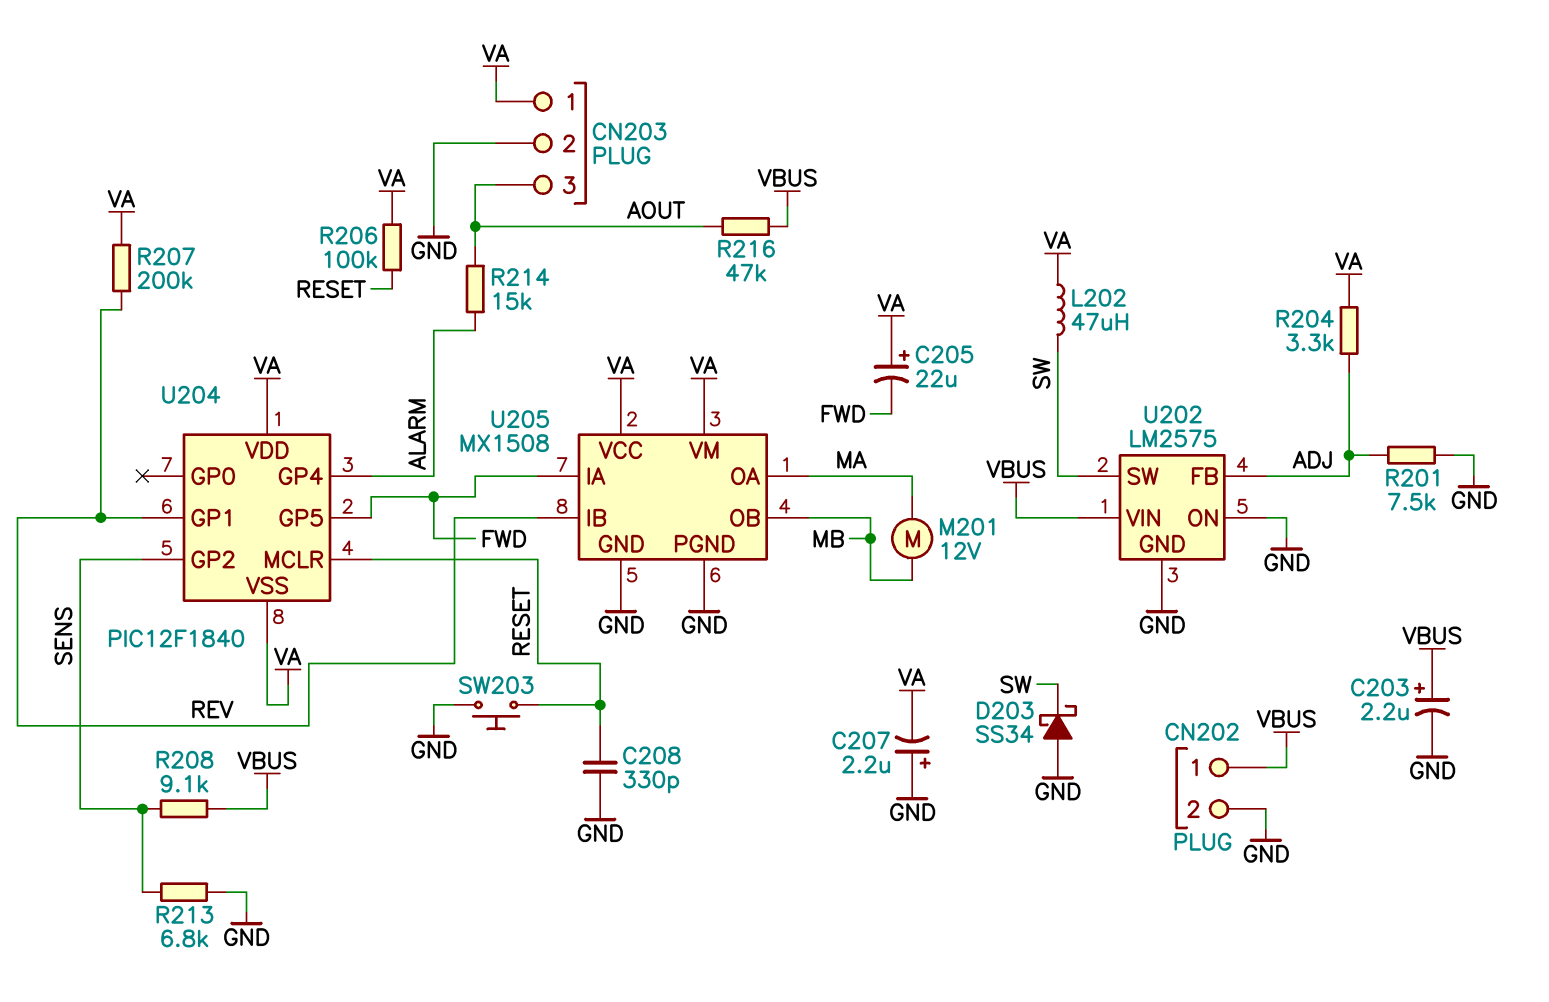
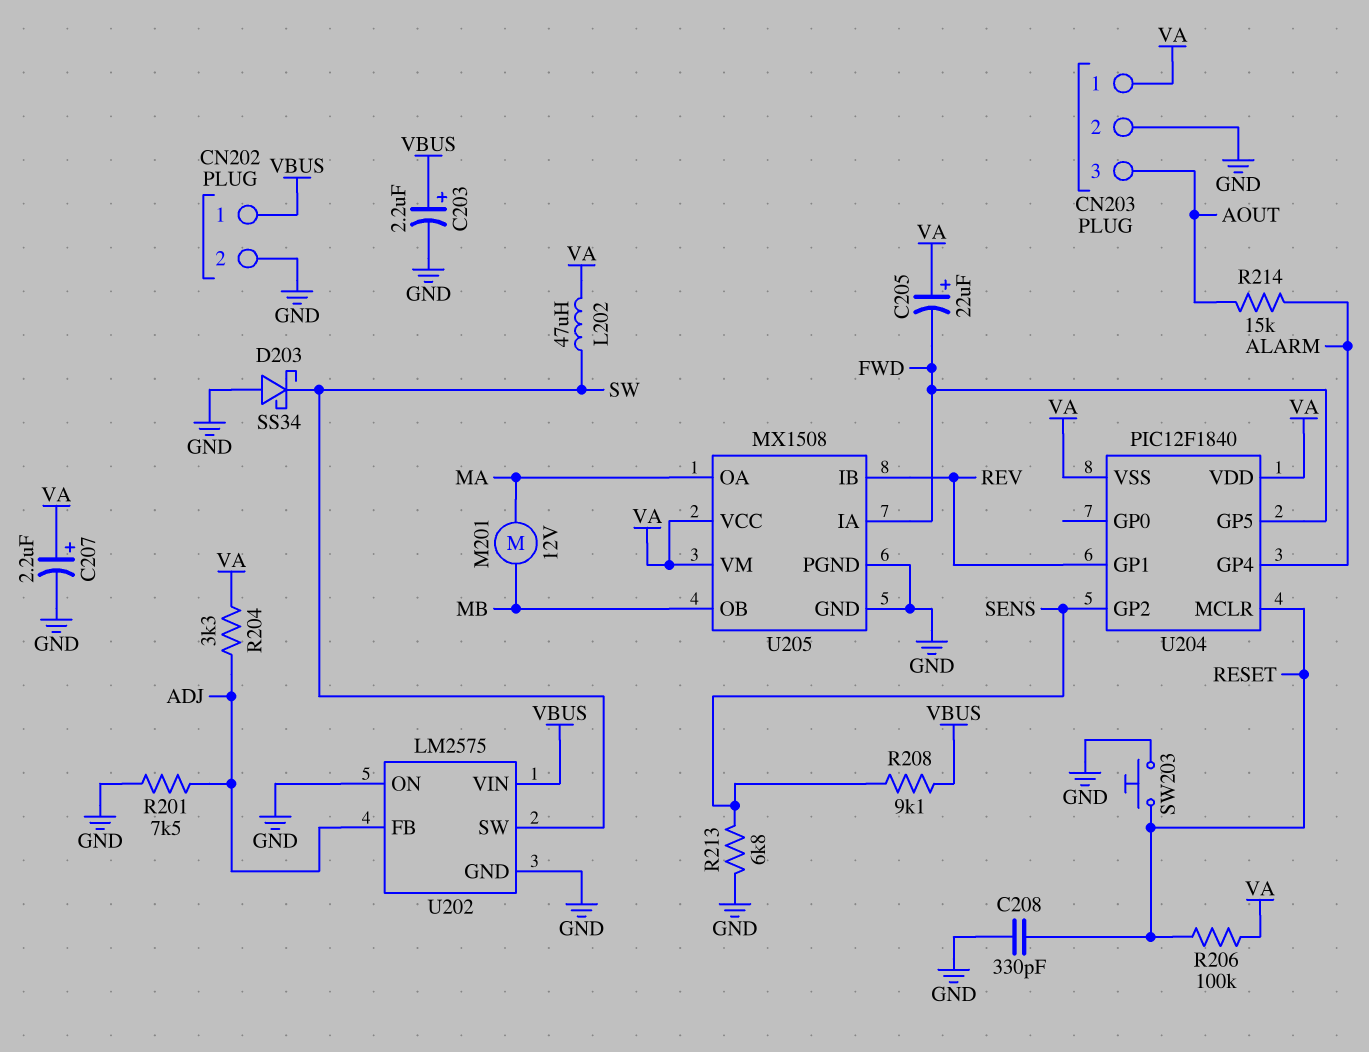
C207: 2.2uF (plus GND, minus VA) -> 2.2uF (plus VA, minus GND)
R207: 200k (REV, VA) -> none
R216: 47k (AOUT, VBUS) -> none

